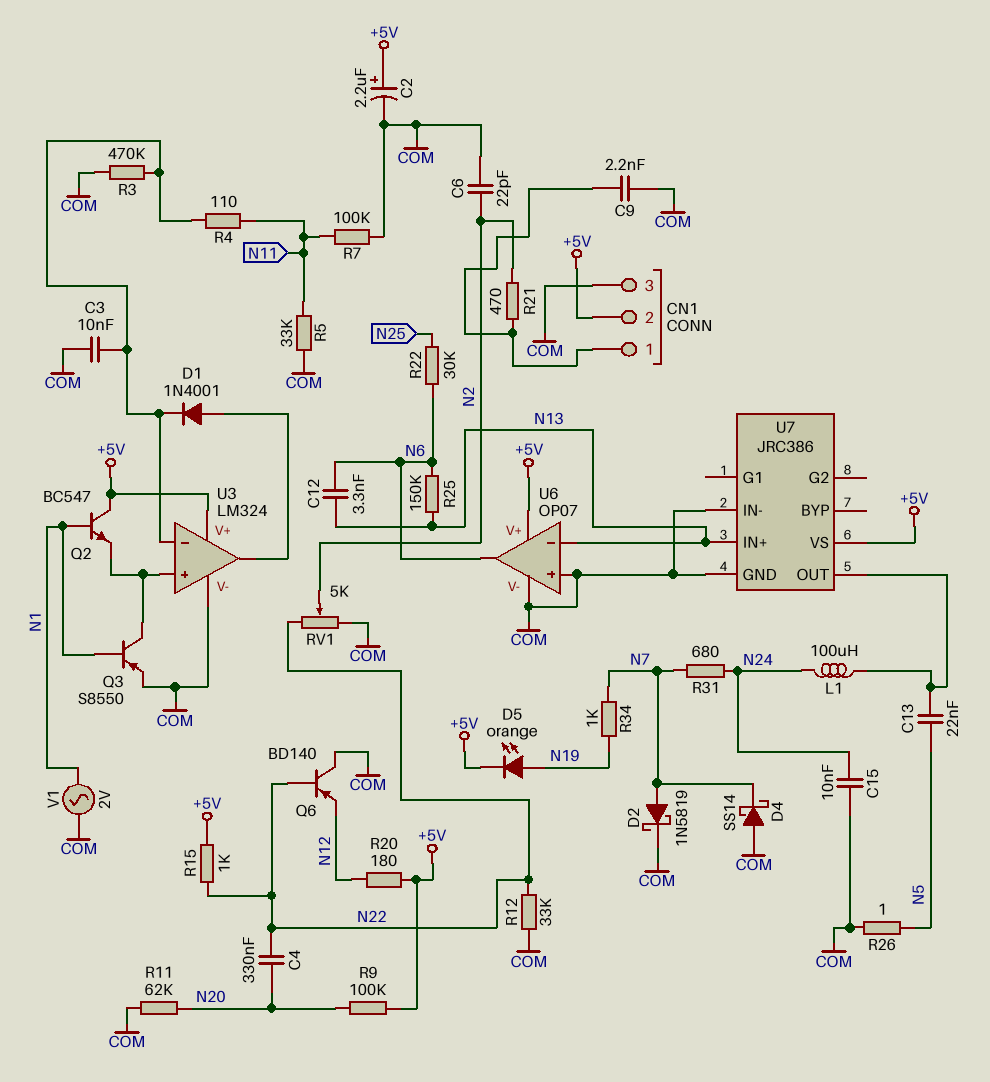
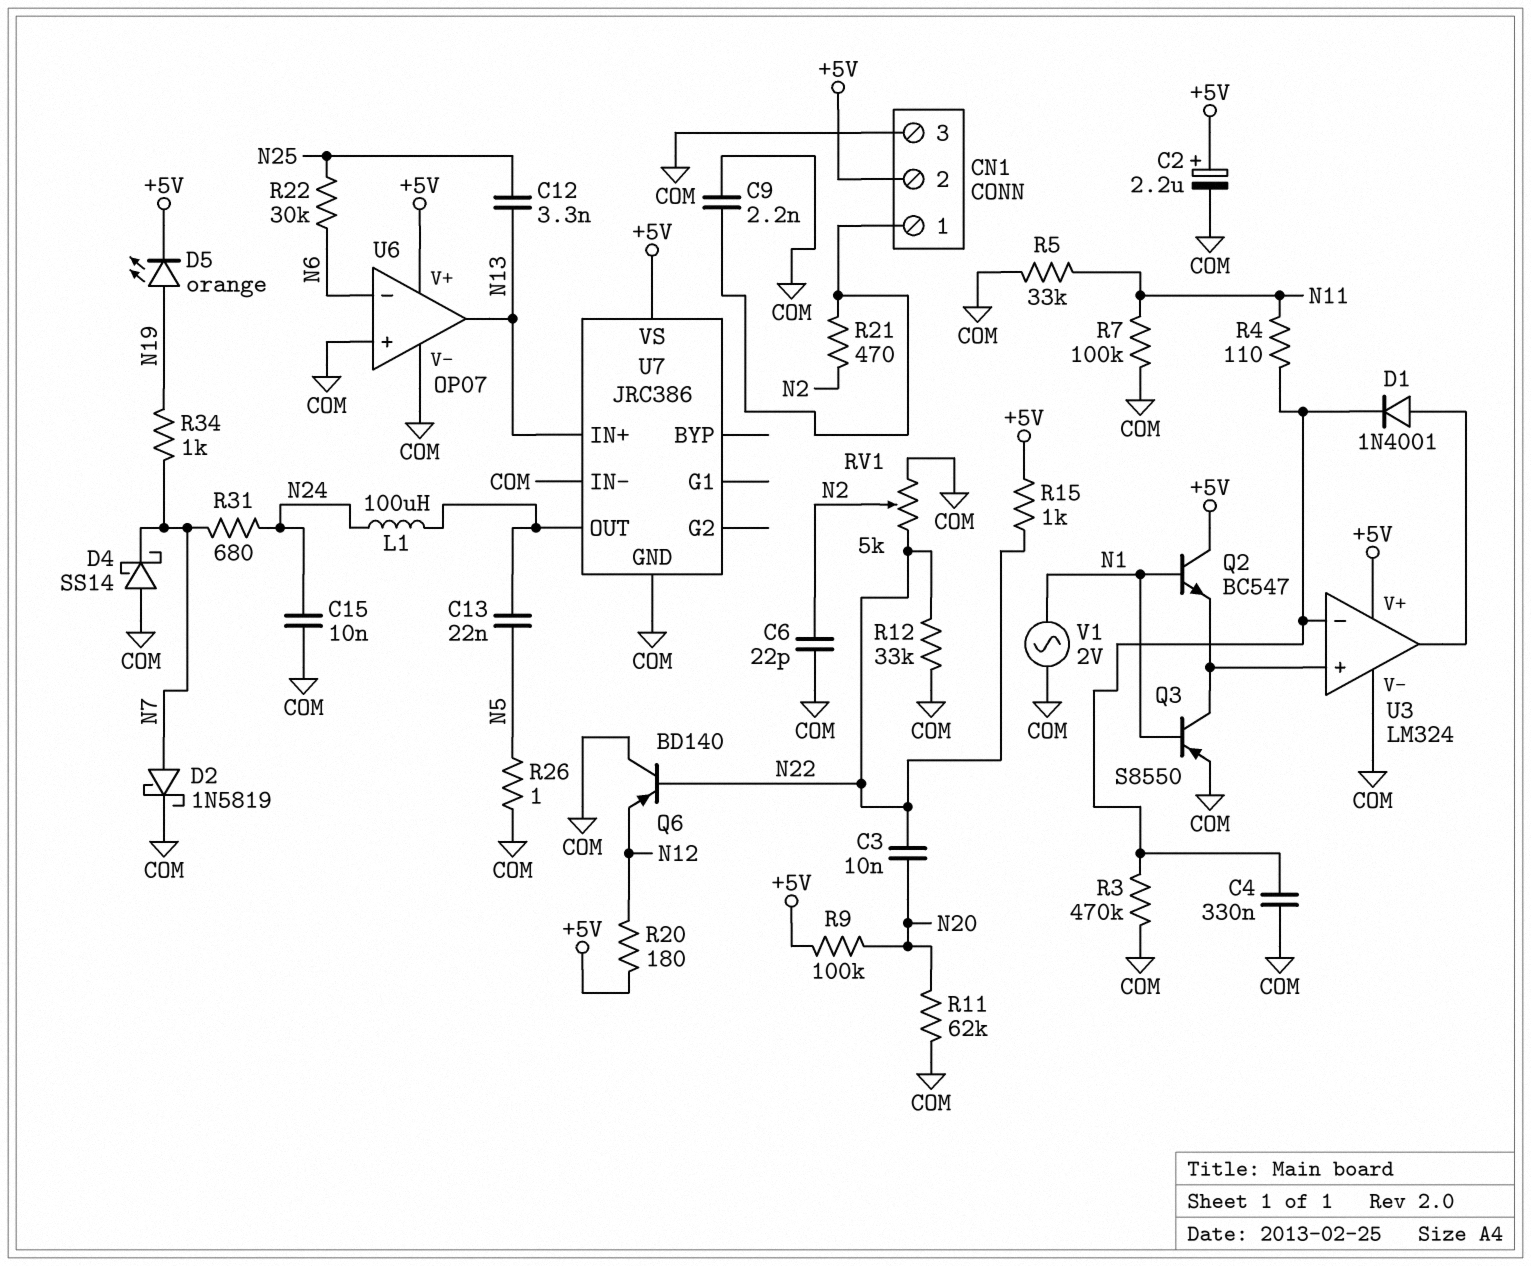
C3: 10nF (COM, U3/in-) -> 10nF (N20, N22)
C4: 330nF (N20, N22) -> 330nF (COM, U3/in-)
C12: 3.3nF (N6, N13) -> 3.3nF (N13, N25)
R25: 150k (N6, N13) -> none
U6 pin in-: N13 -> N6
U6 pin out: N6 -> N13

